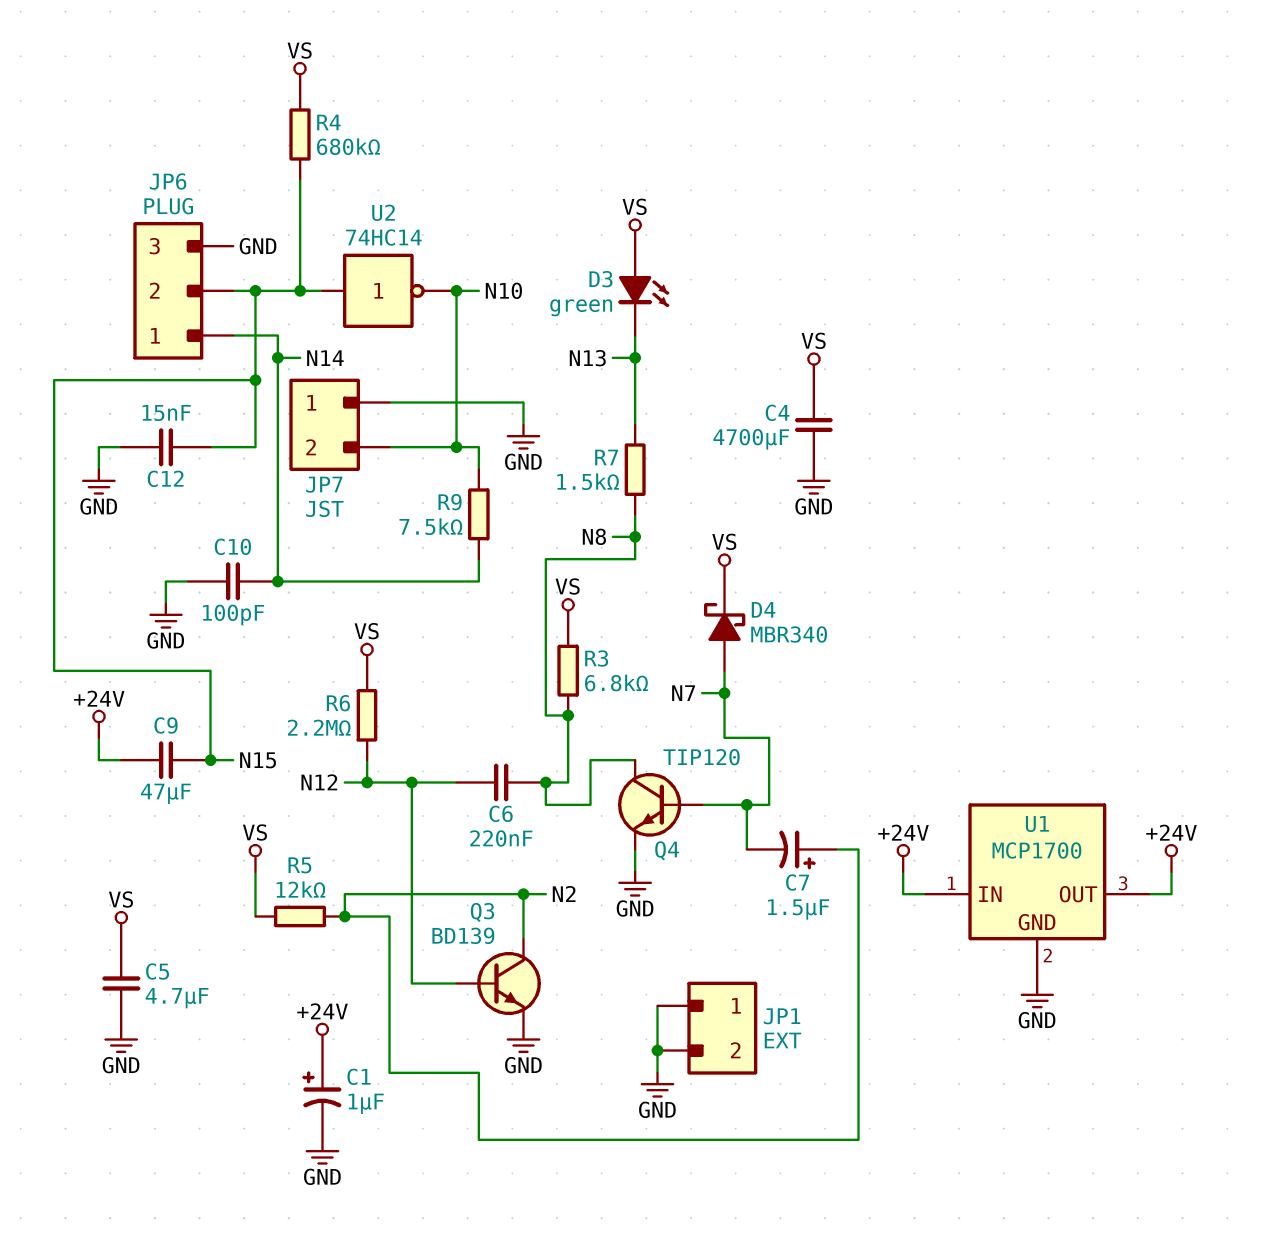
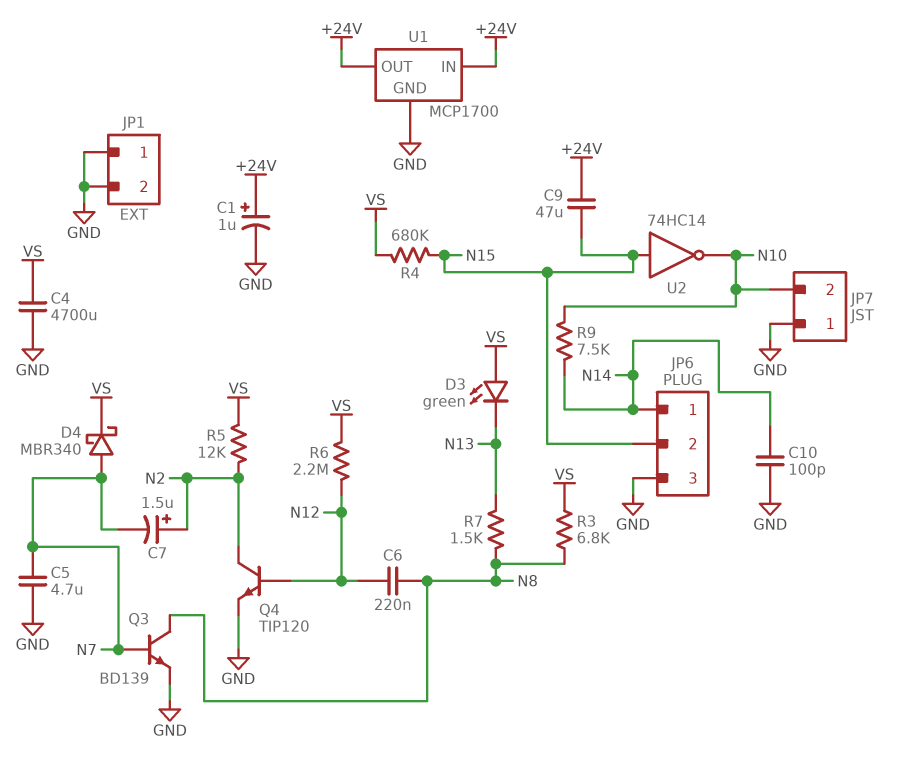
C5: 4.7uF (GND, VS) -> 4.7uF (GND, N7)
C12: 15nF (GND, N15) -> none
Q3: NPN BD139 (B N12, C N2, E GND) -> NPN BD139 (B N7, C N8, E GND)
Q4: NPN TIP120 (B N7, C N8, E GND) -> NPN TIP120 (B N12, C N2, E GND)

